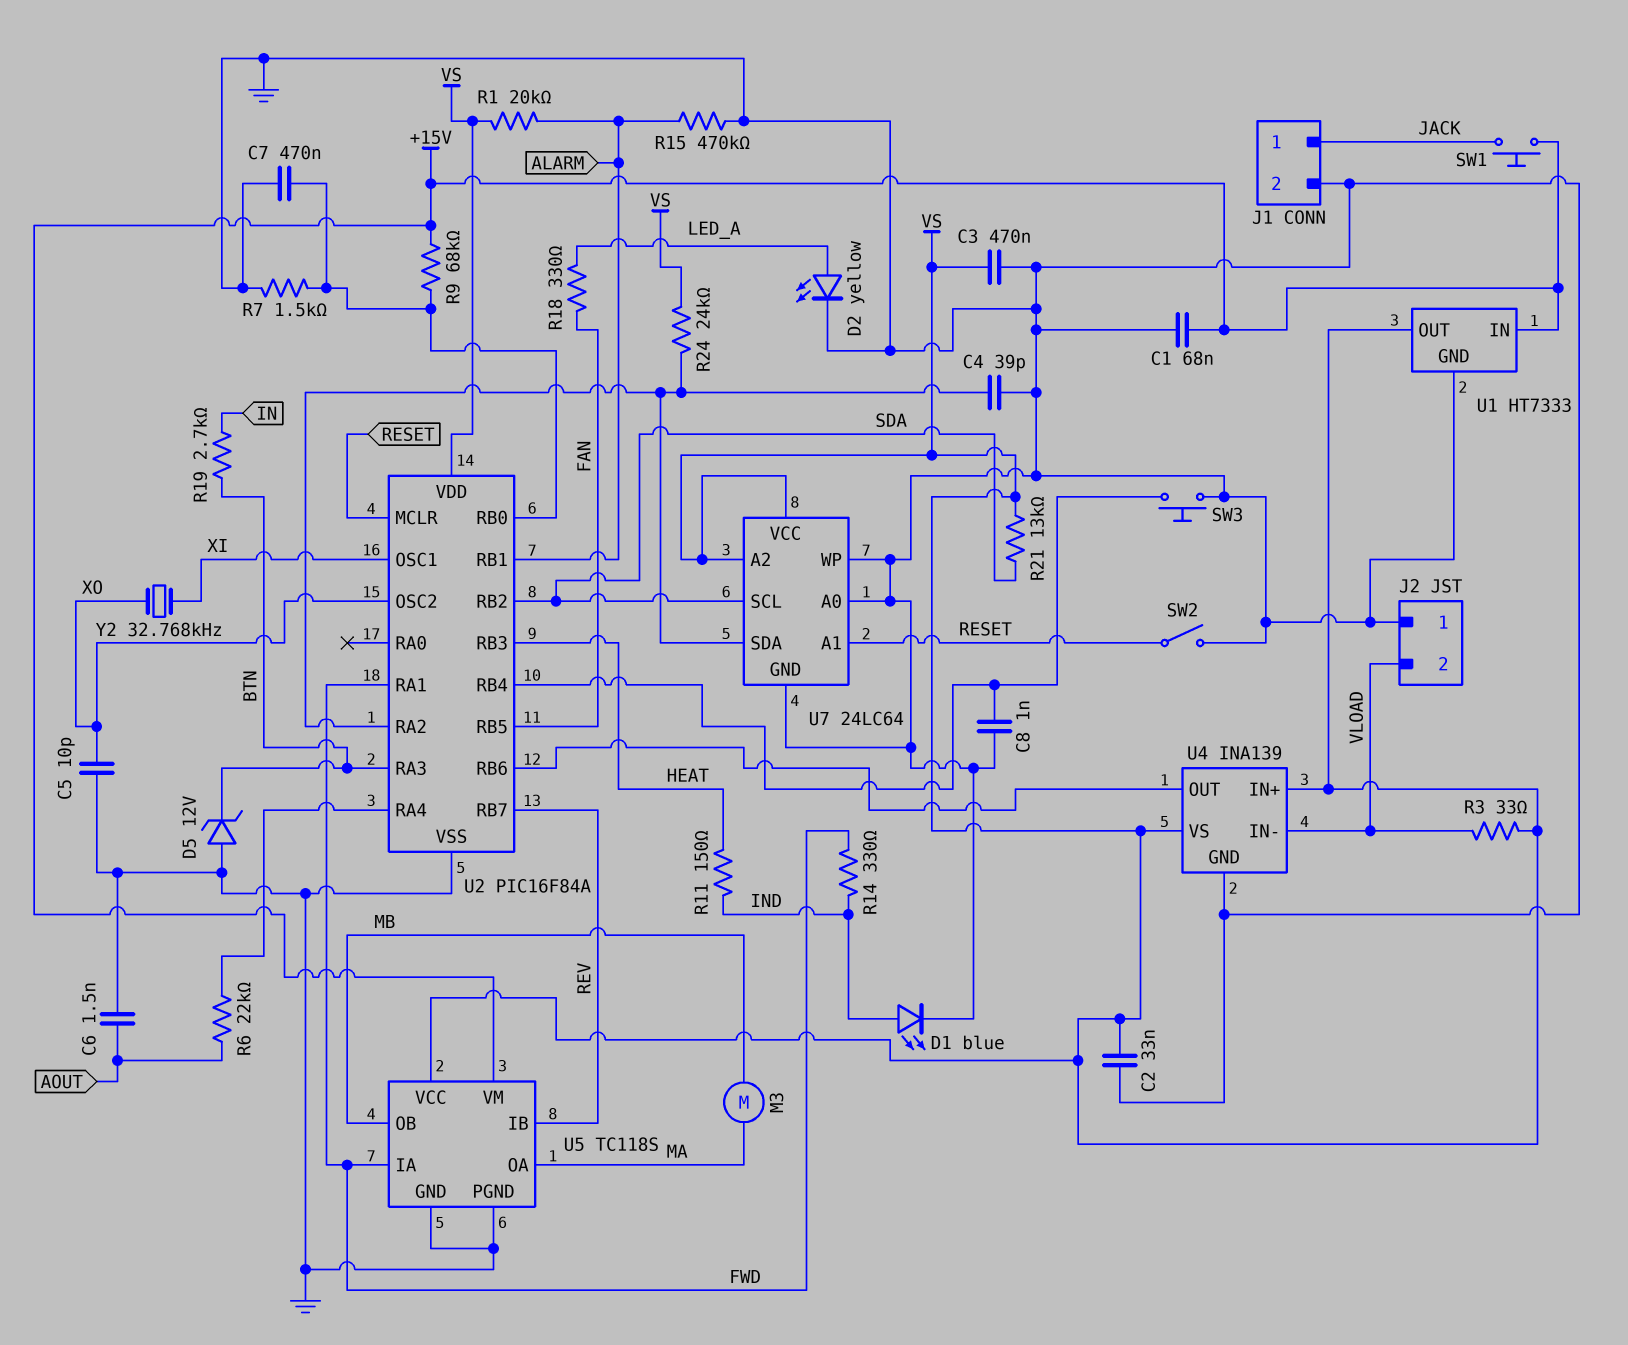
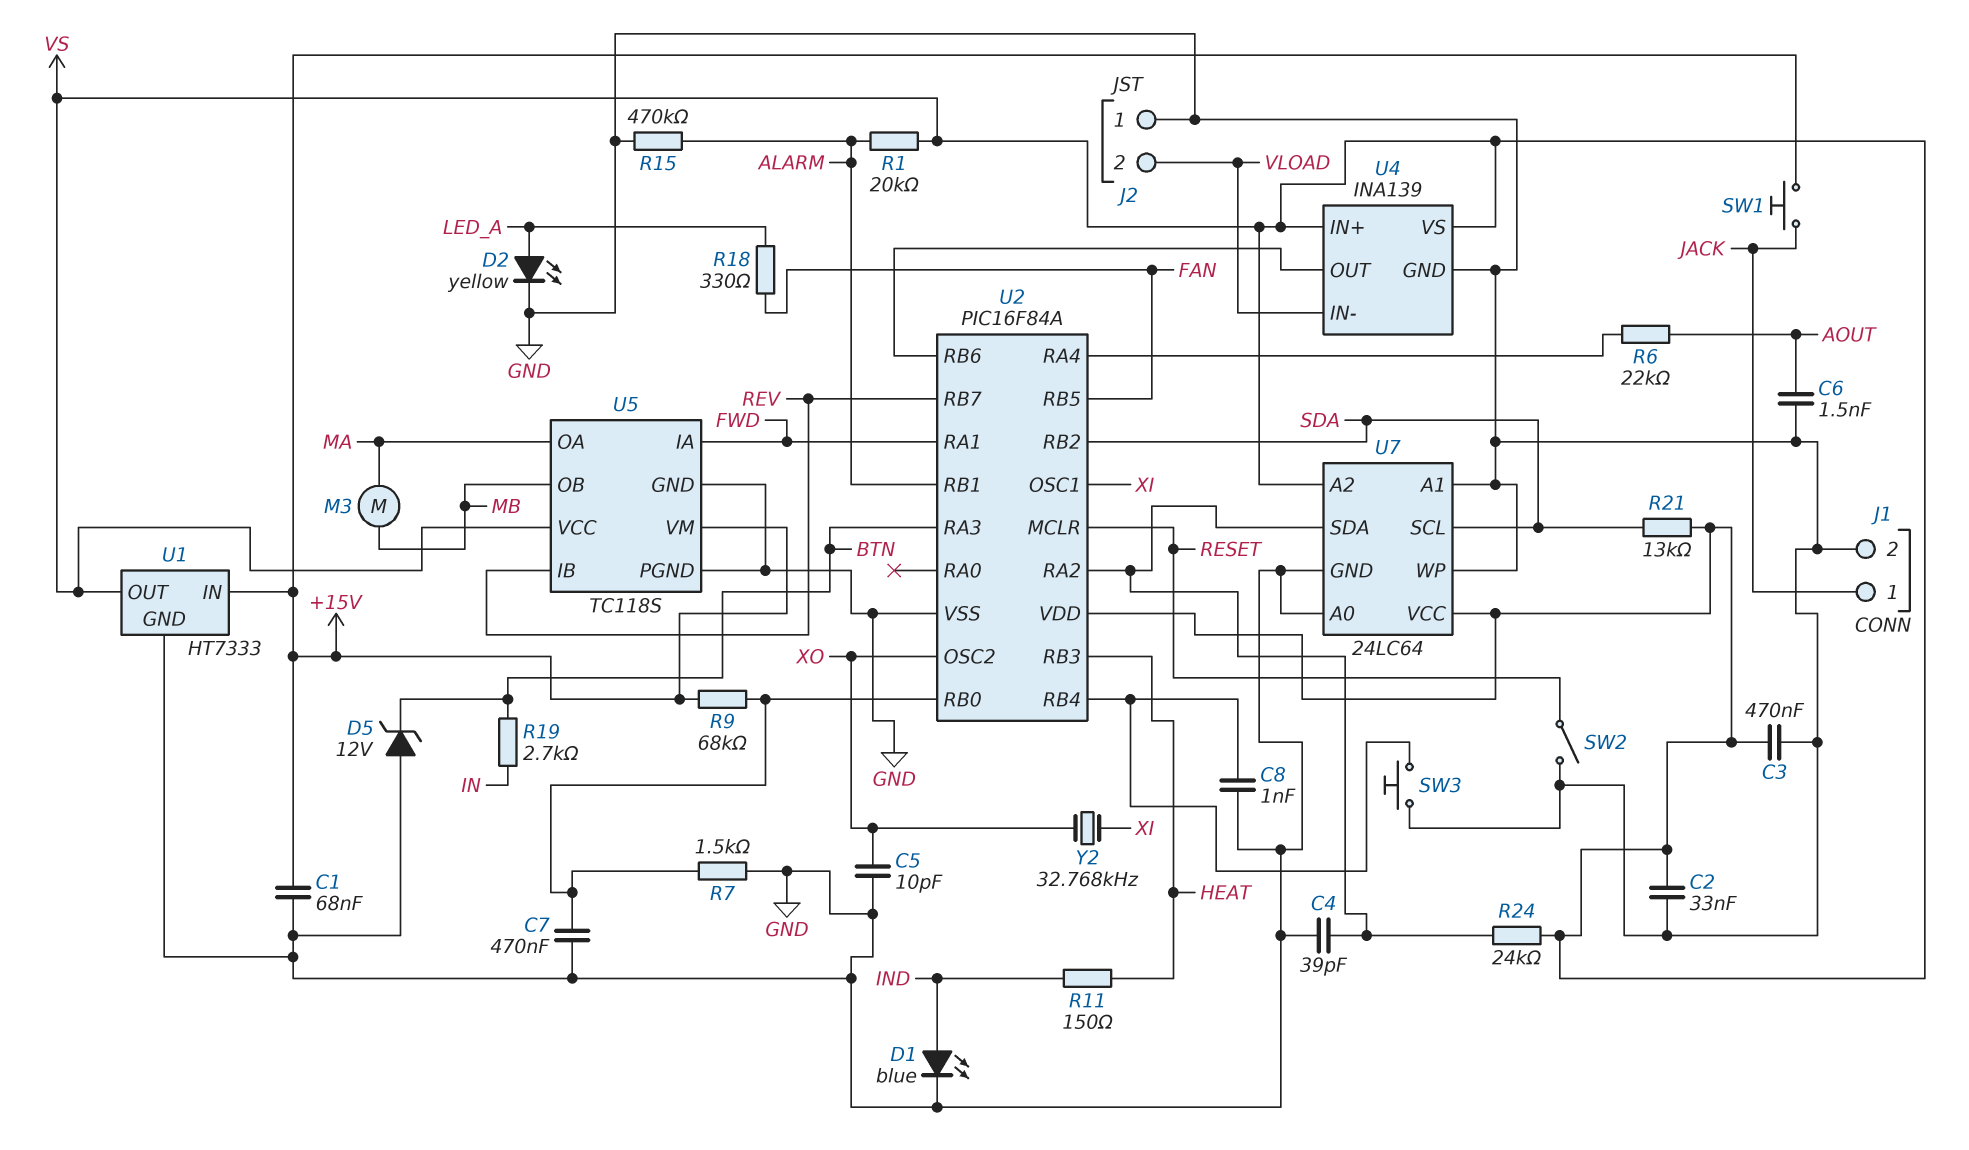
R3: 33 (VLOAD, VS) -> none
R14: 330 (FWD, IND) -> none
U7 pin A1: RESET -> GND

